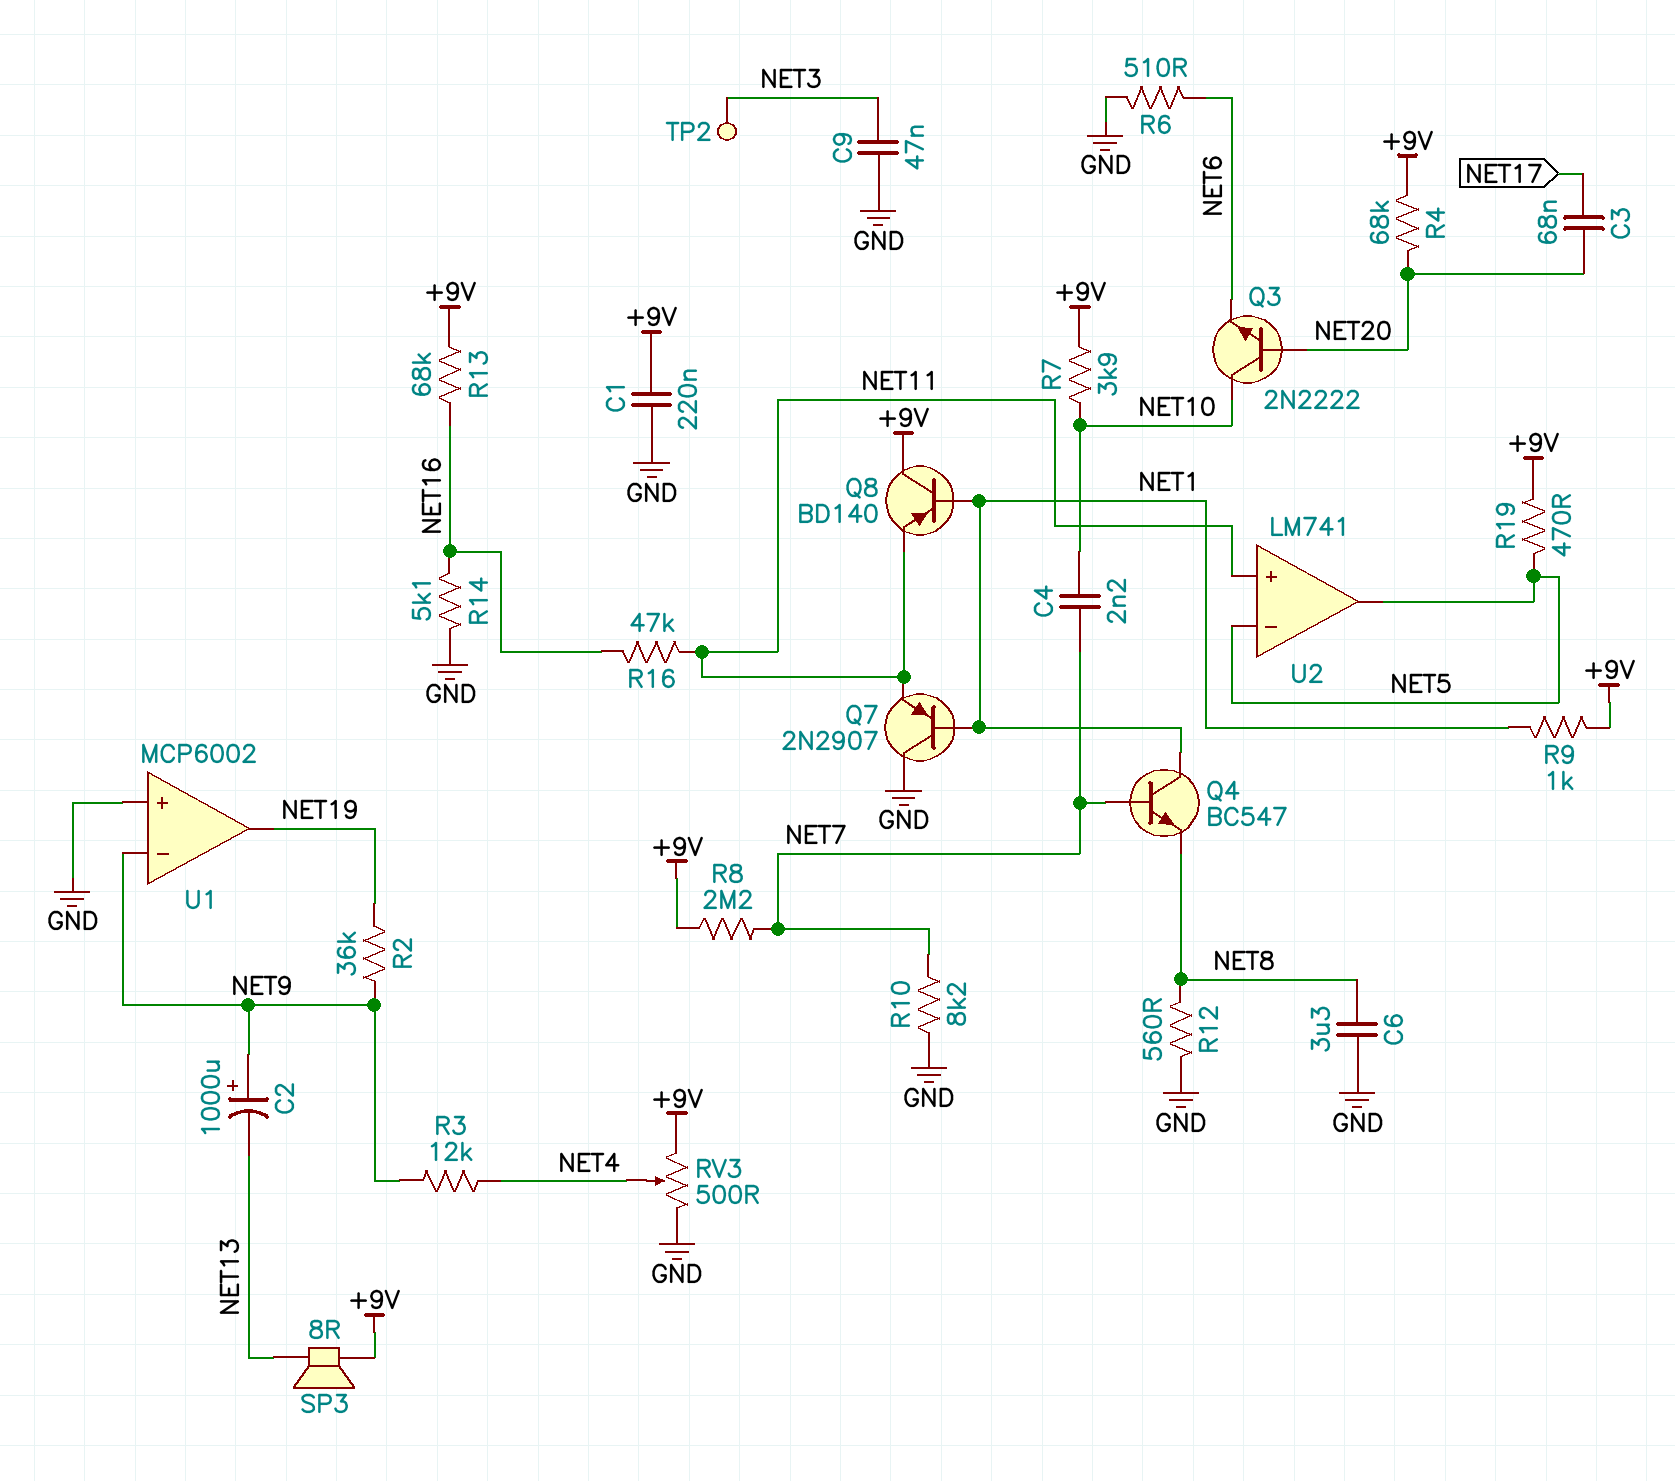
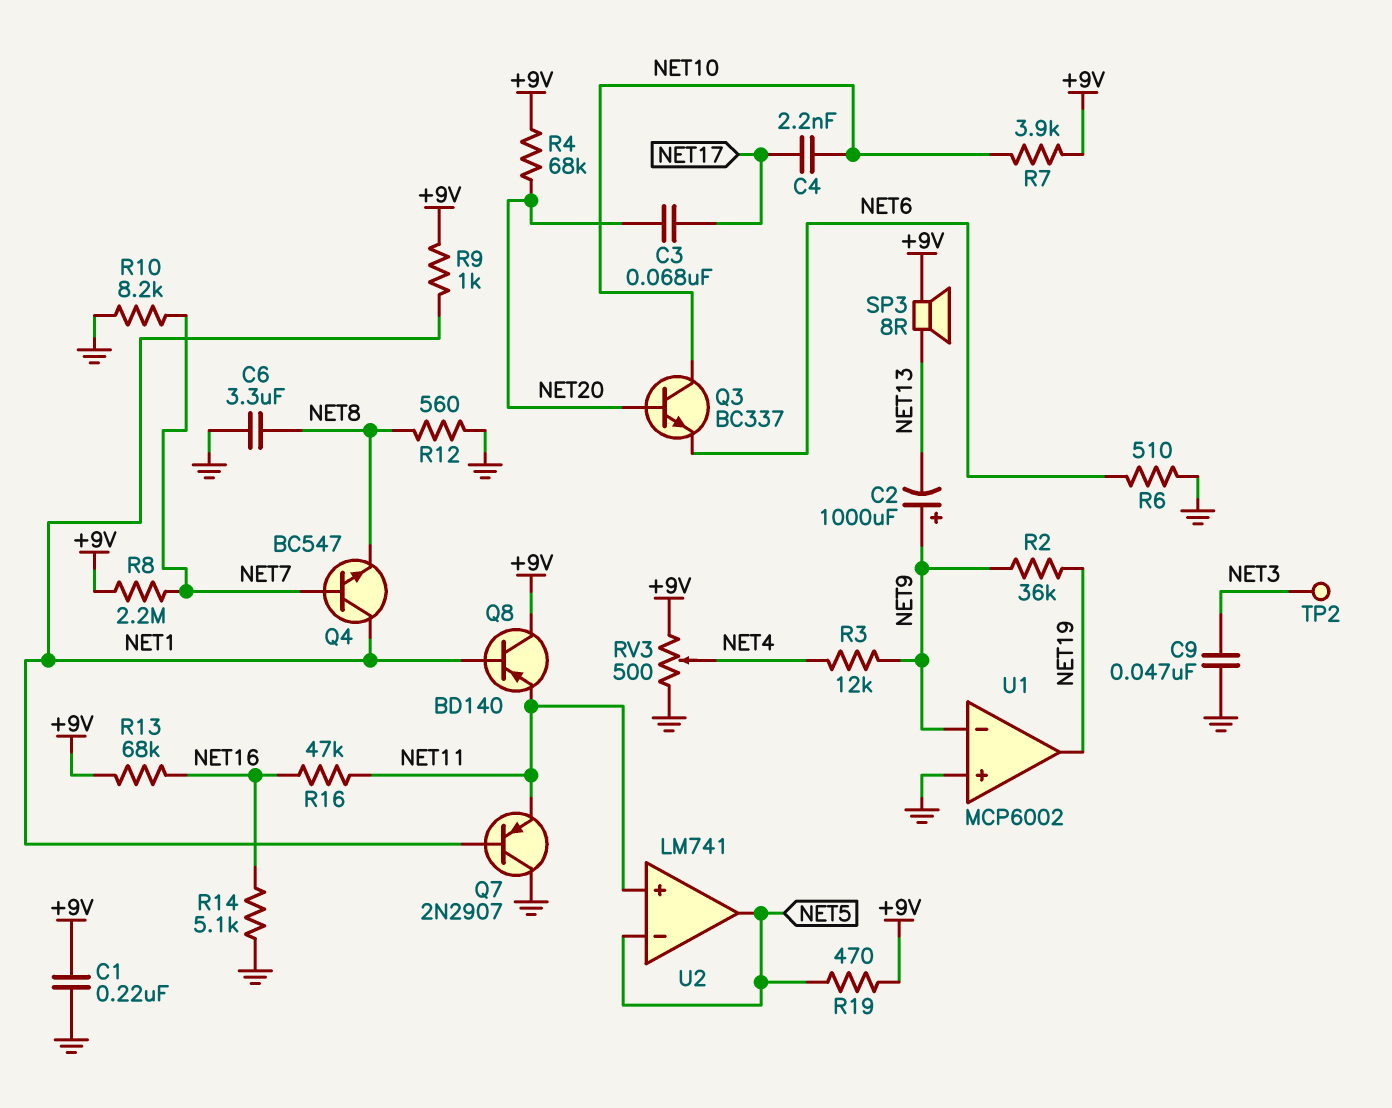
C4: 2.2nF (NET7, NET10) -> 2.2nF (NET10, NET17)
Q3: NPN 2N2222 (B NET20, C NET10, E NET6) -> NPN BC337 (B NET20, C NET10, E NET6)

